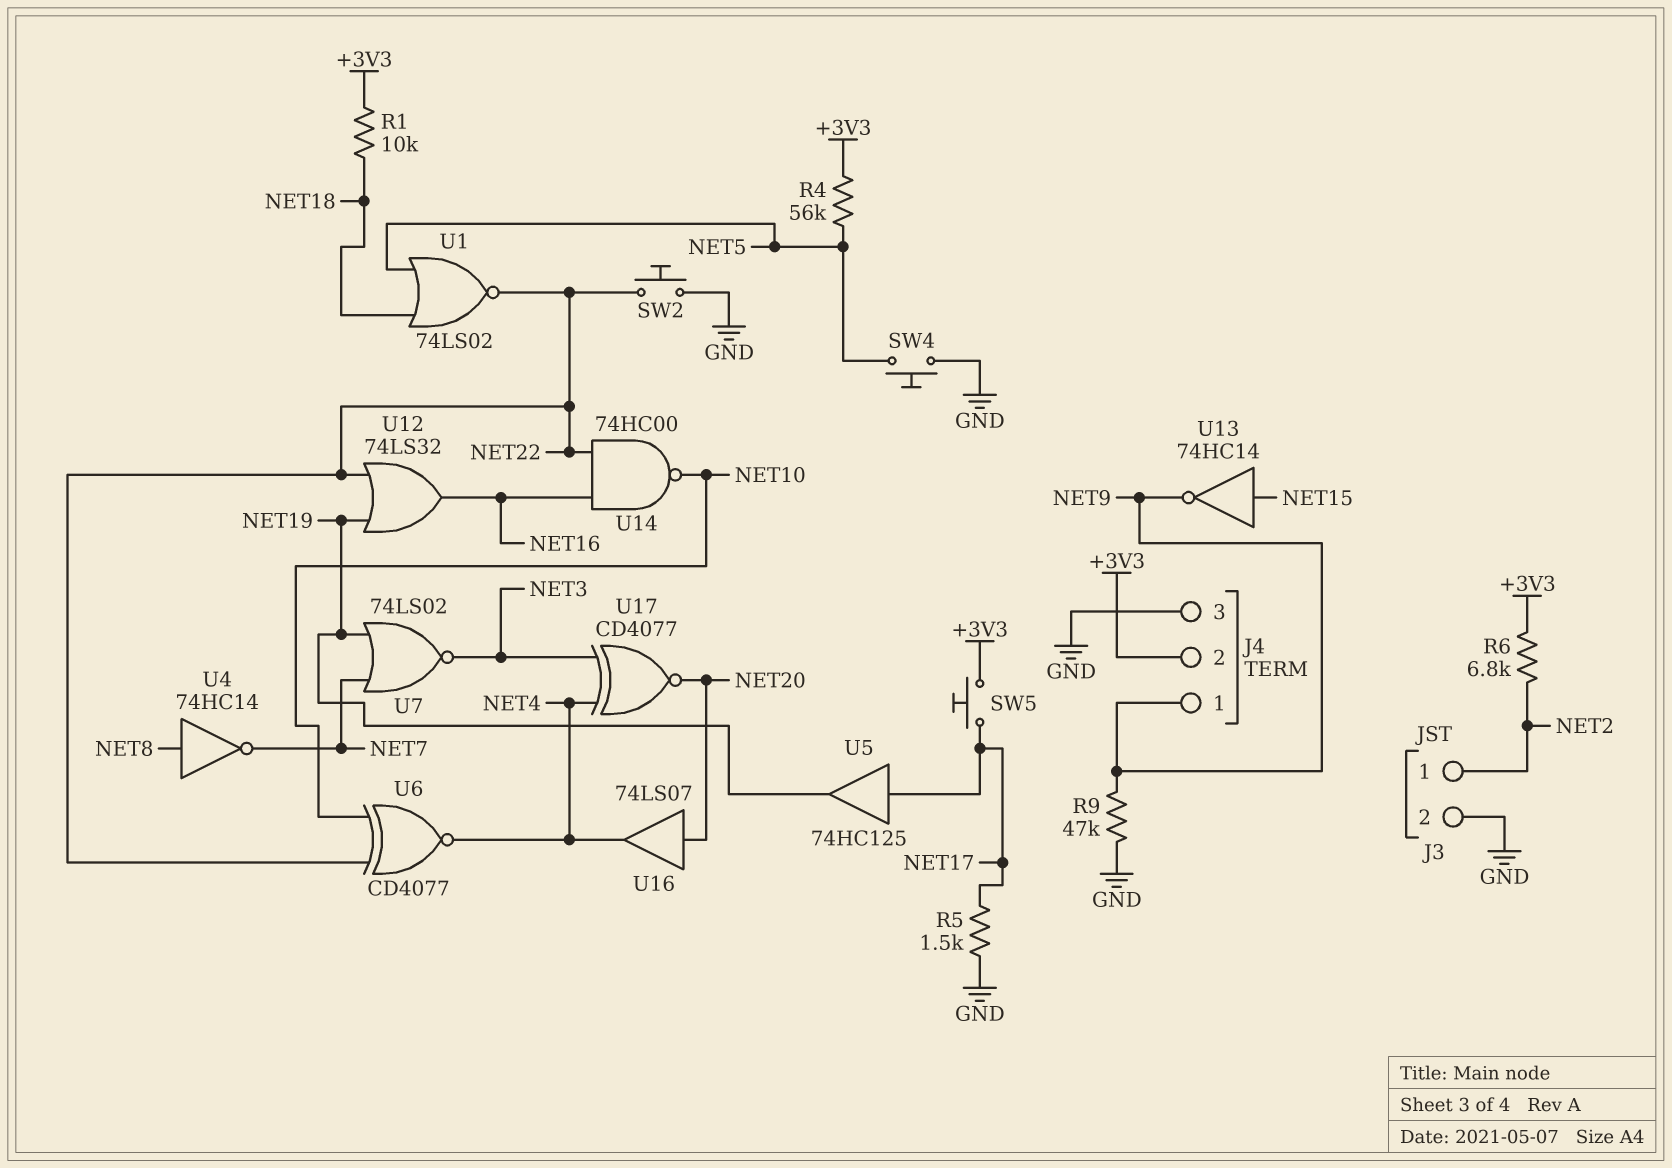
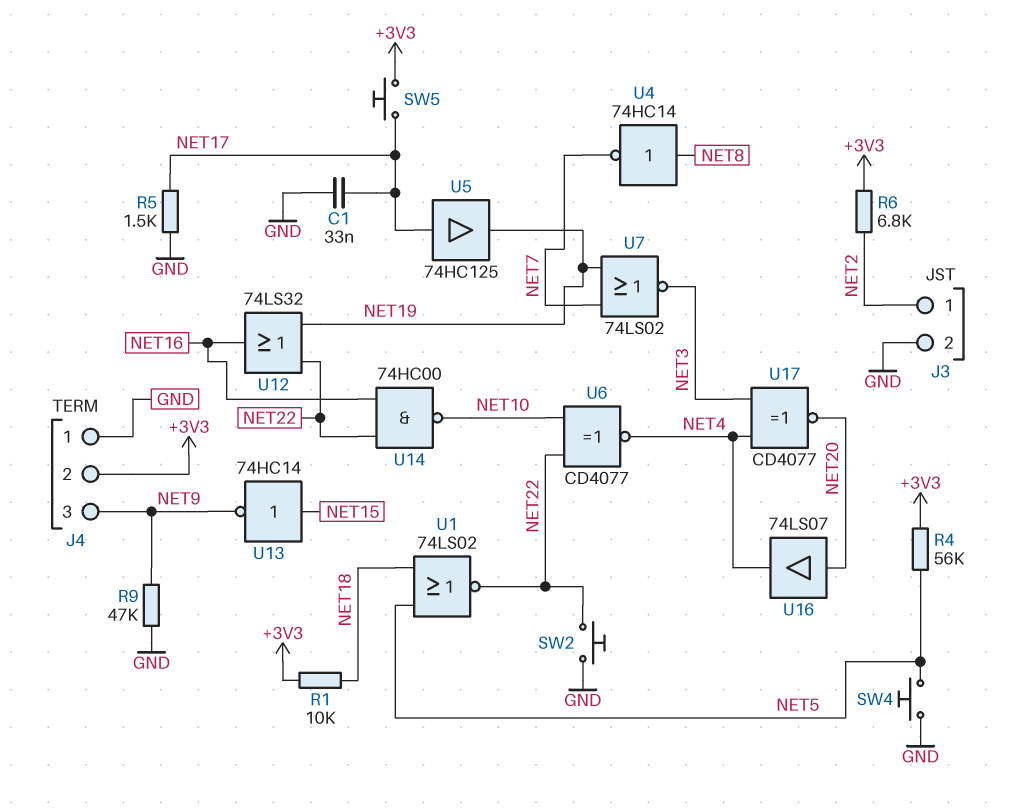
C1: none -> 33nF (GND, NET17)
J4 pin 1: NET9 -> GND
J4 pin 3: GND -> NET9

